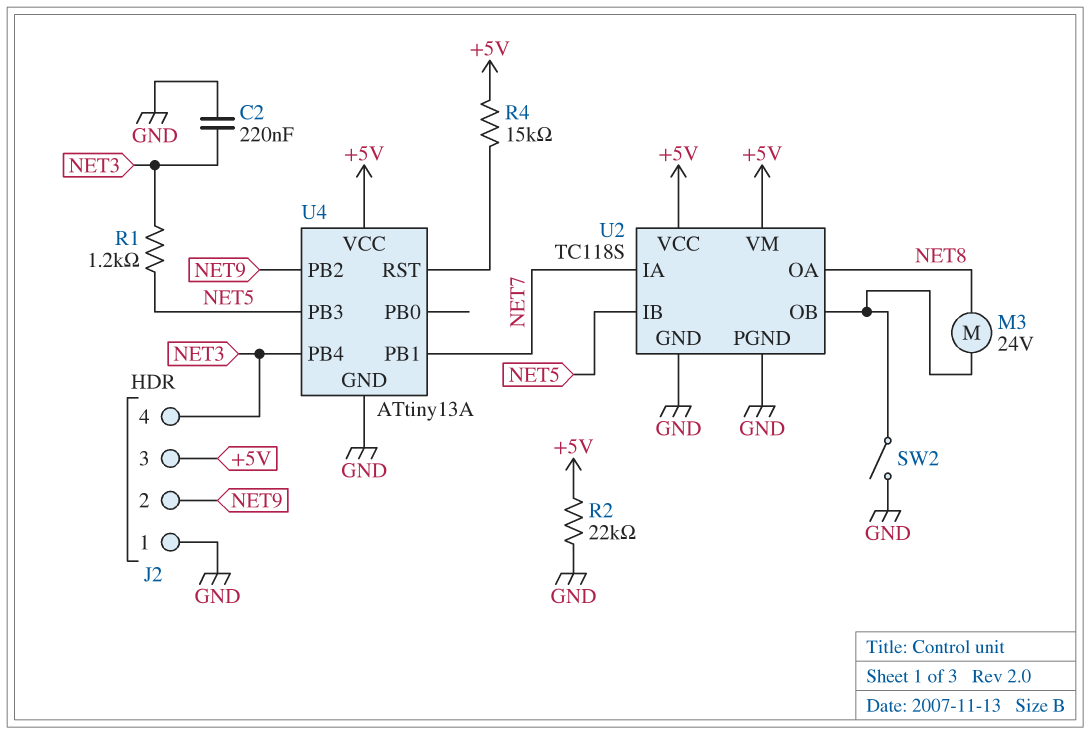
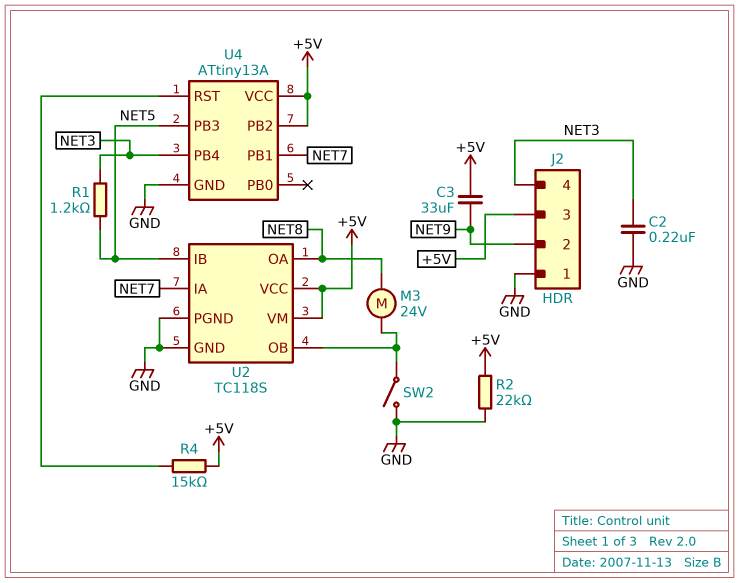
C3: none -> 33uF (+5V, NET9)
U4 pin PB2: NET9 -> +5V

